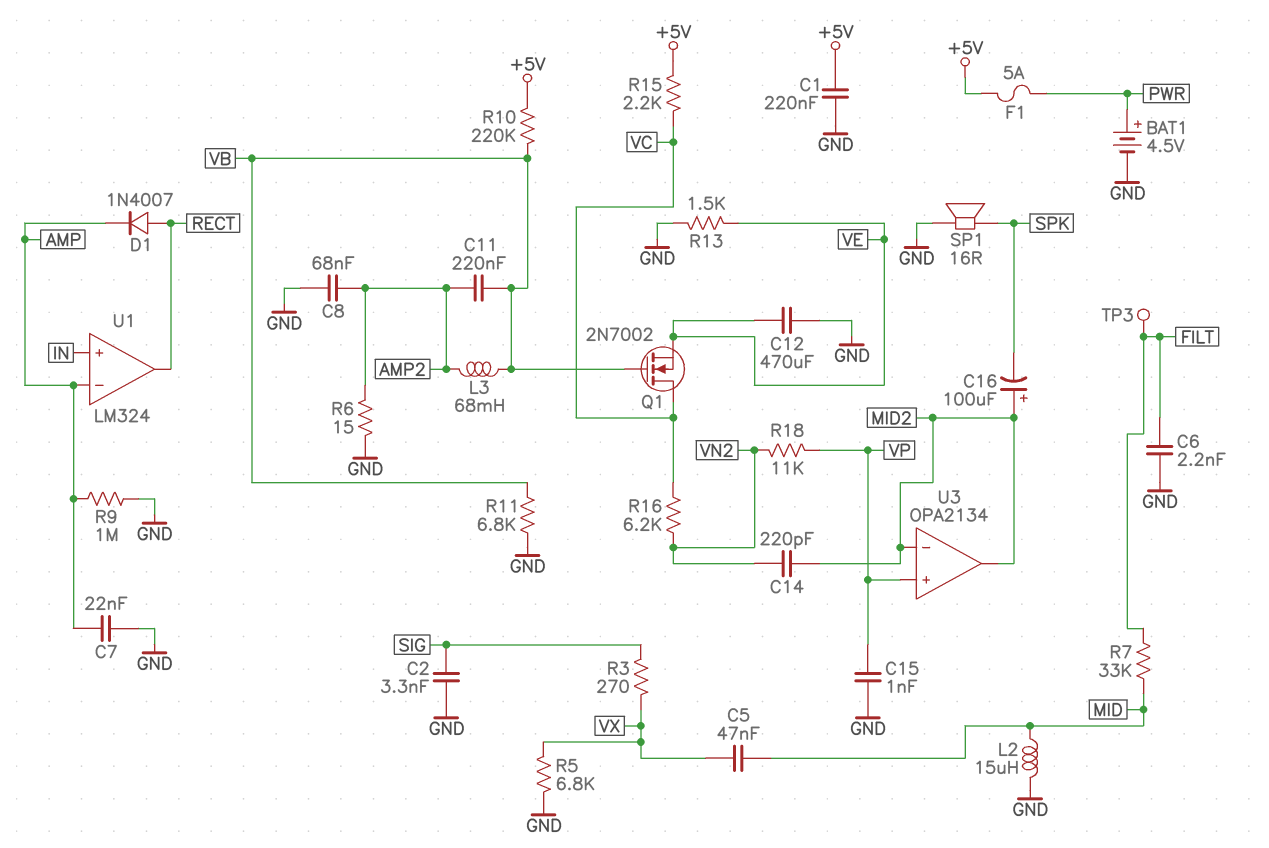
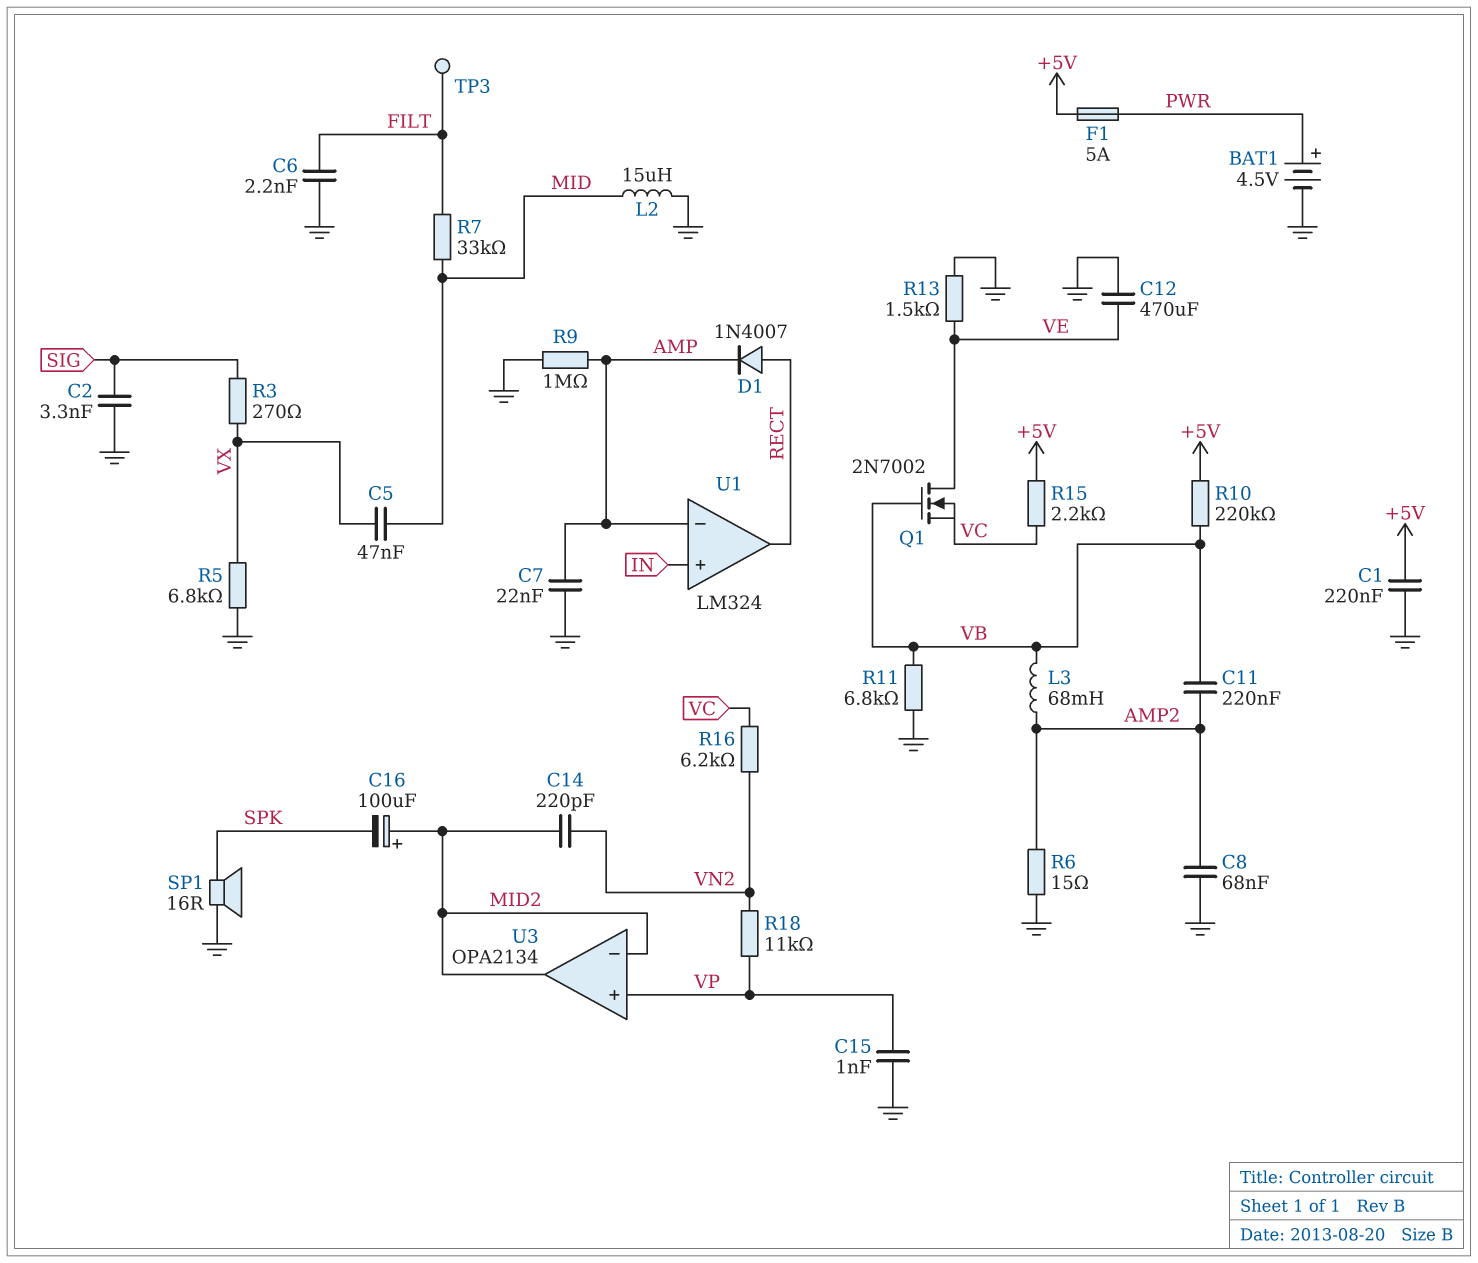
Q1: NMOS 2N7002 (G VB, D VC, S VE) -> NMOS 2N7002 (G VB, D VE, S VC)

